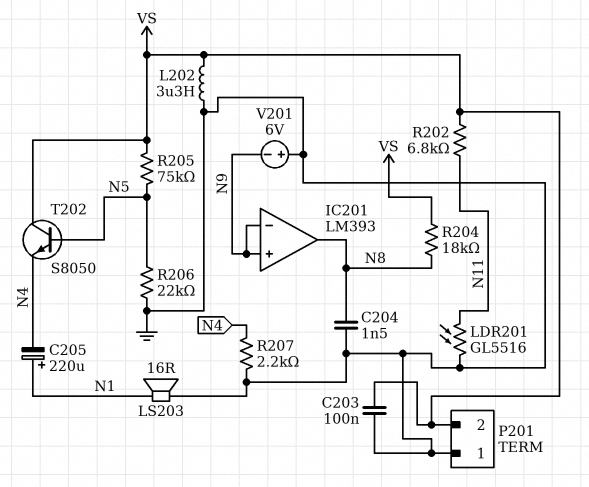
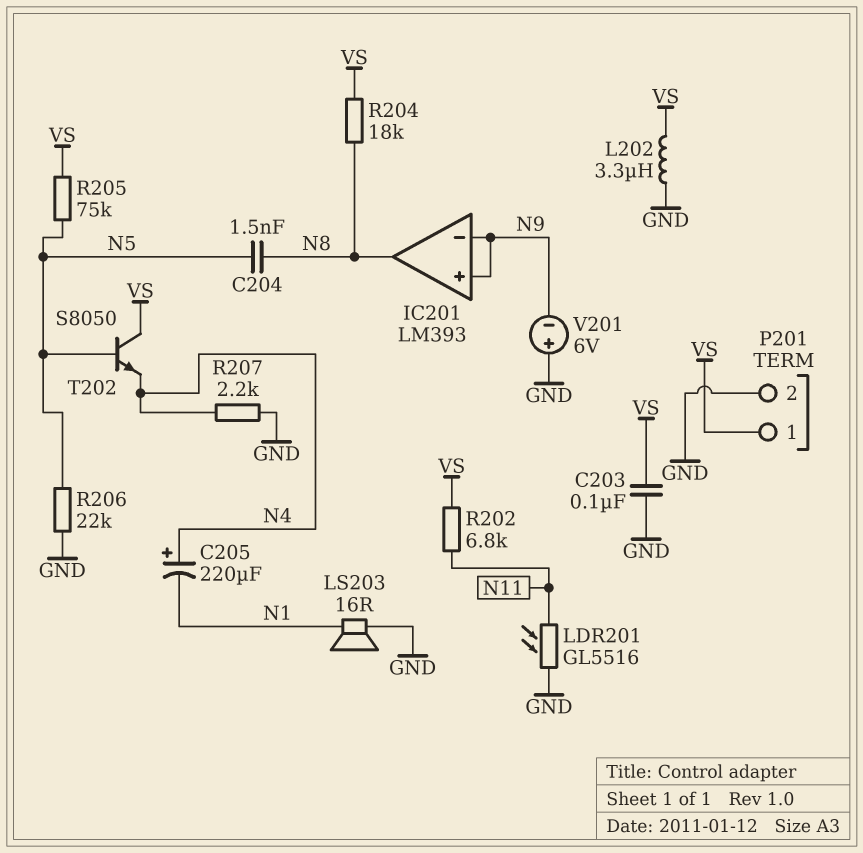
C204: 1.5nF (GND, N8) -> 1.5nF (N5, N8)
C205: 220uF (plus N1, minus N4) -> 220uF (plus N4, minus N1)
P201 pin 1: GND -> VS
P201 pin 2: VS -> GND

